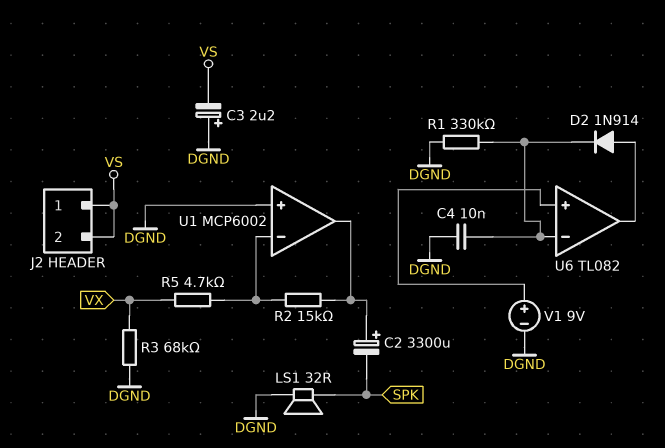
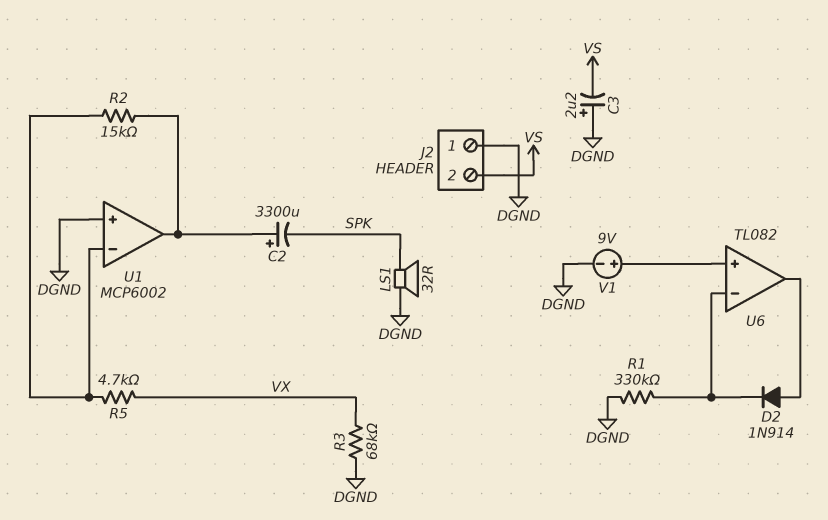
C4: 10nF (DGND, U6/in-) -> none
J2 pin 1: VS -> DGND

